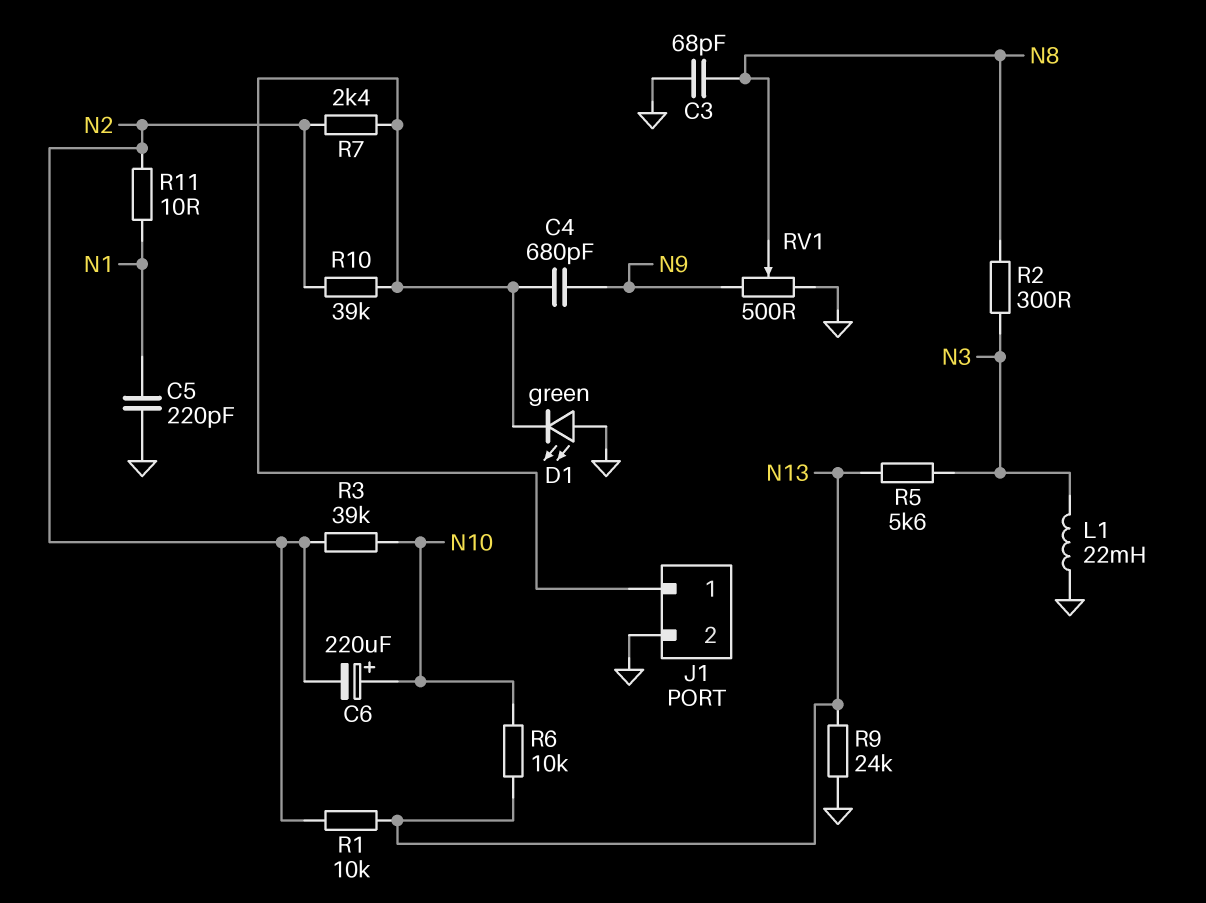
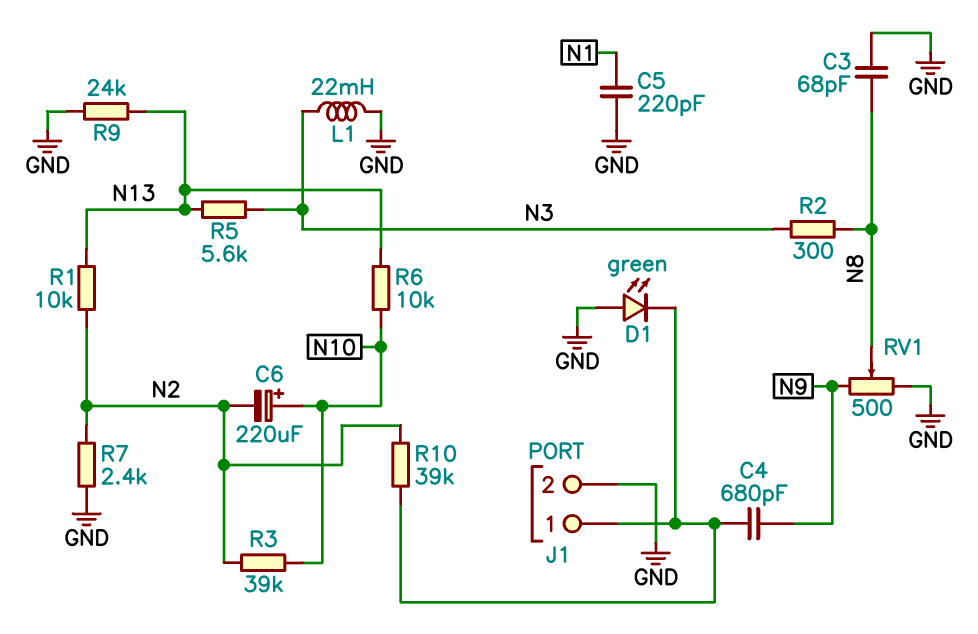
R7: 2.4k (J1/1, N2) -> 2.4k (GND, N2)
R11: 10 (N1, N2) -> none

